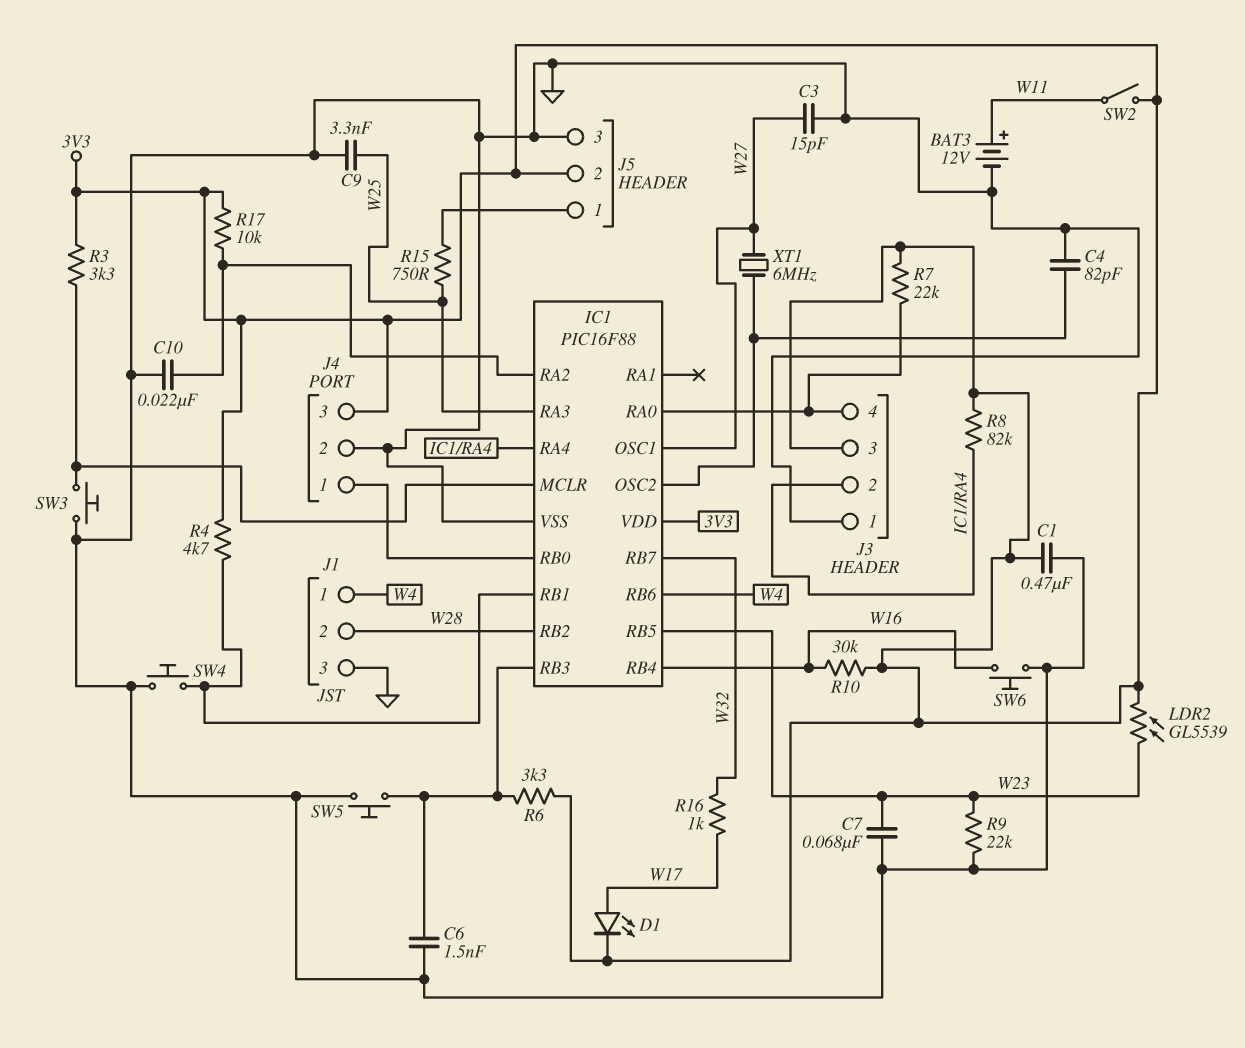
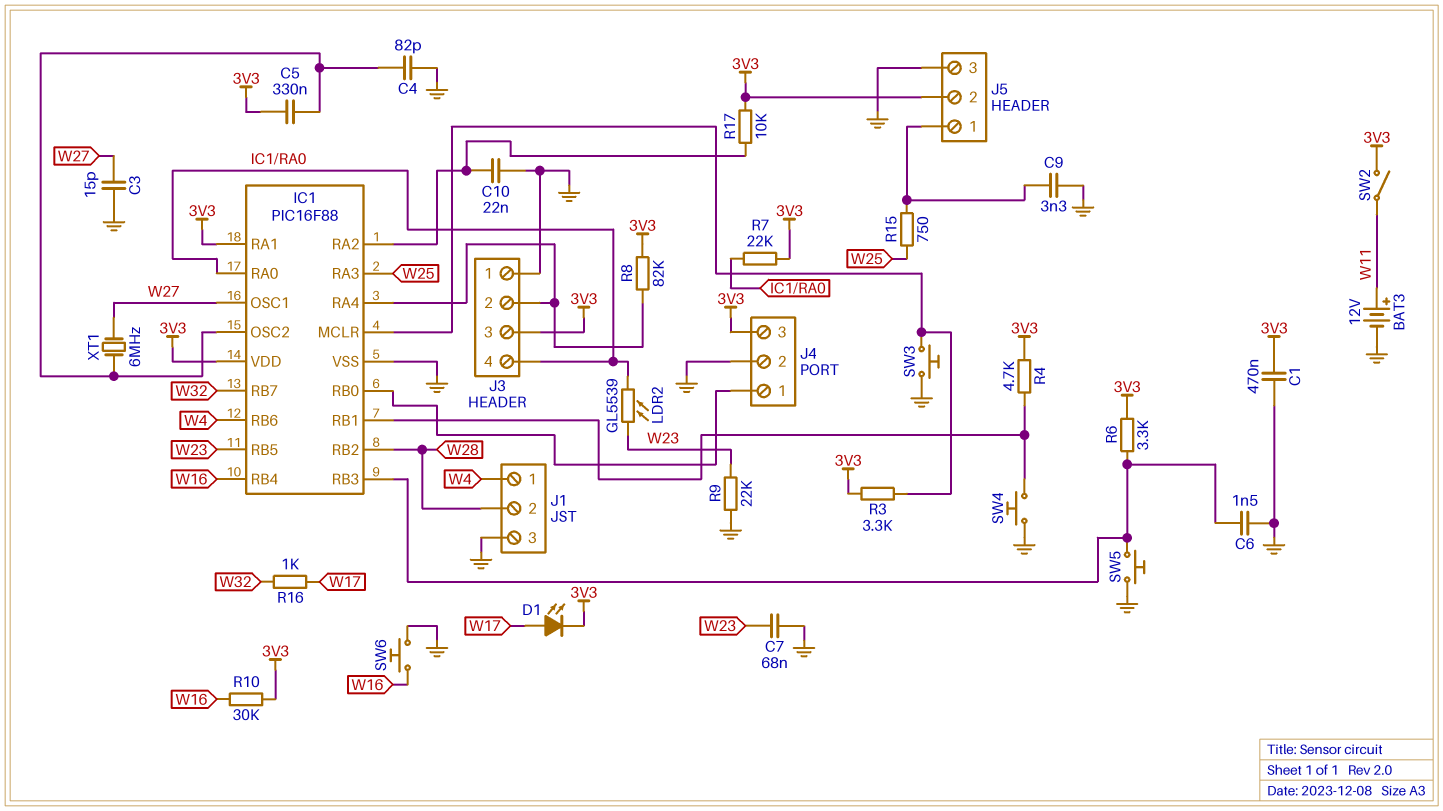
C5: none -> 330nF (3V3, IC1/OSC2)
C9: 3.3nF (GND, W25) -> 3.3nF (GND, J5/1)
IC1 pin RA1: none -> 3V3
LDR2: GL5539 (3V3, W23) -> GL5539 (IC1/RA0, W23)

